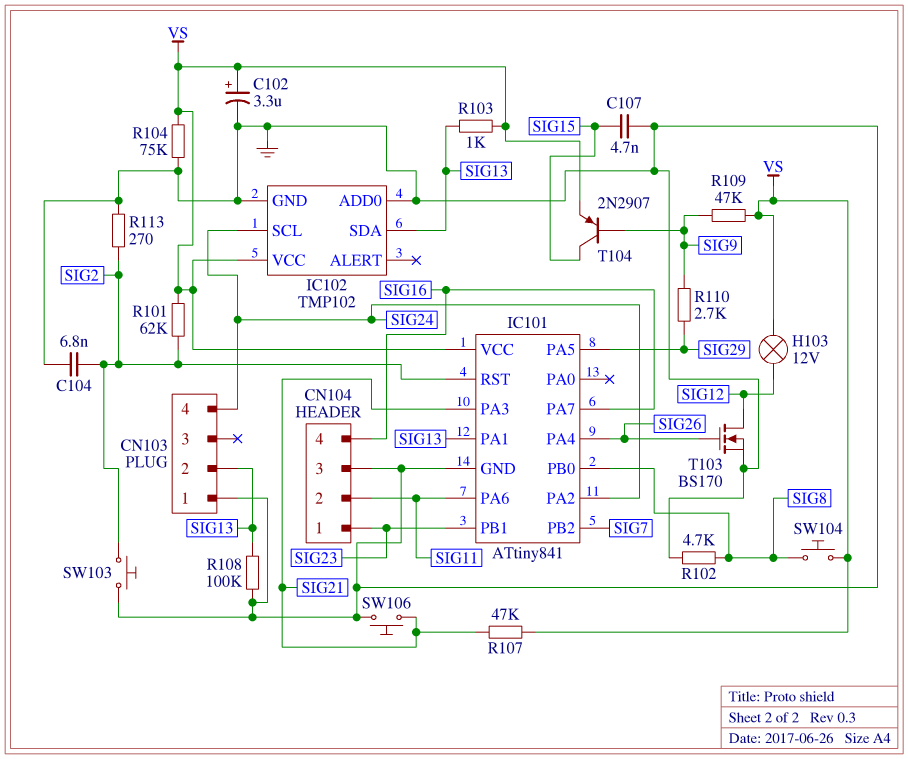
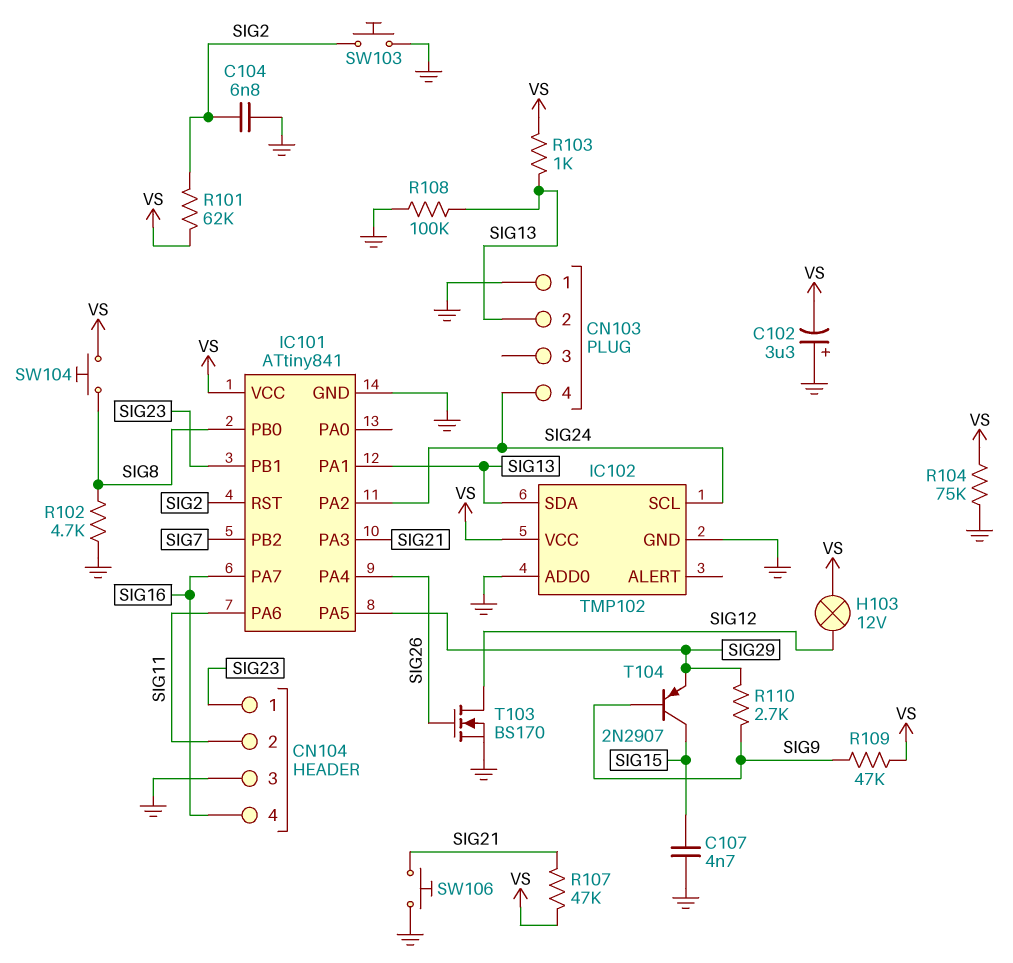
C102: 3.3uF (plus VS, minus GND) -> 3.3uF (plus GND, minus VS)
R113: 270 (GND, SIG2) -> none
T104: PNP 2N2907 (B SIG9, C SIG15, E VS) -> PNP 2N2907 (B SIG9, C SIG15, E SIG29)

